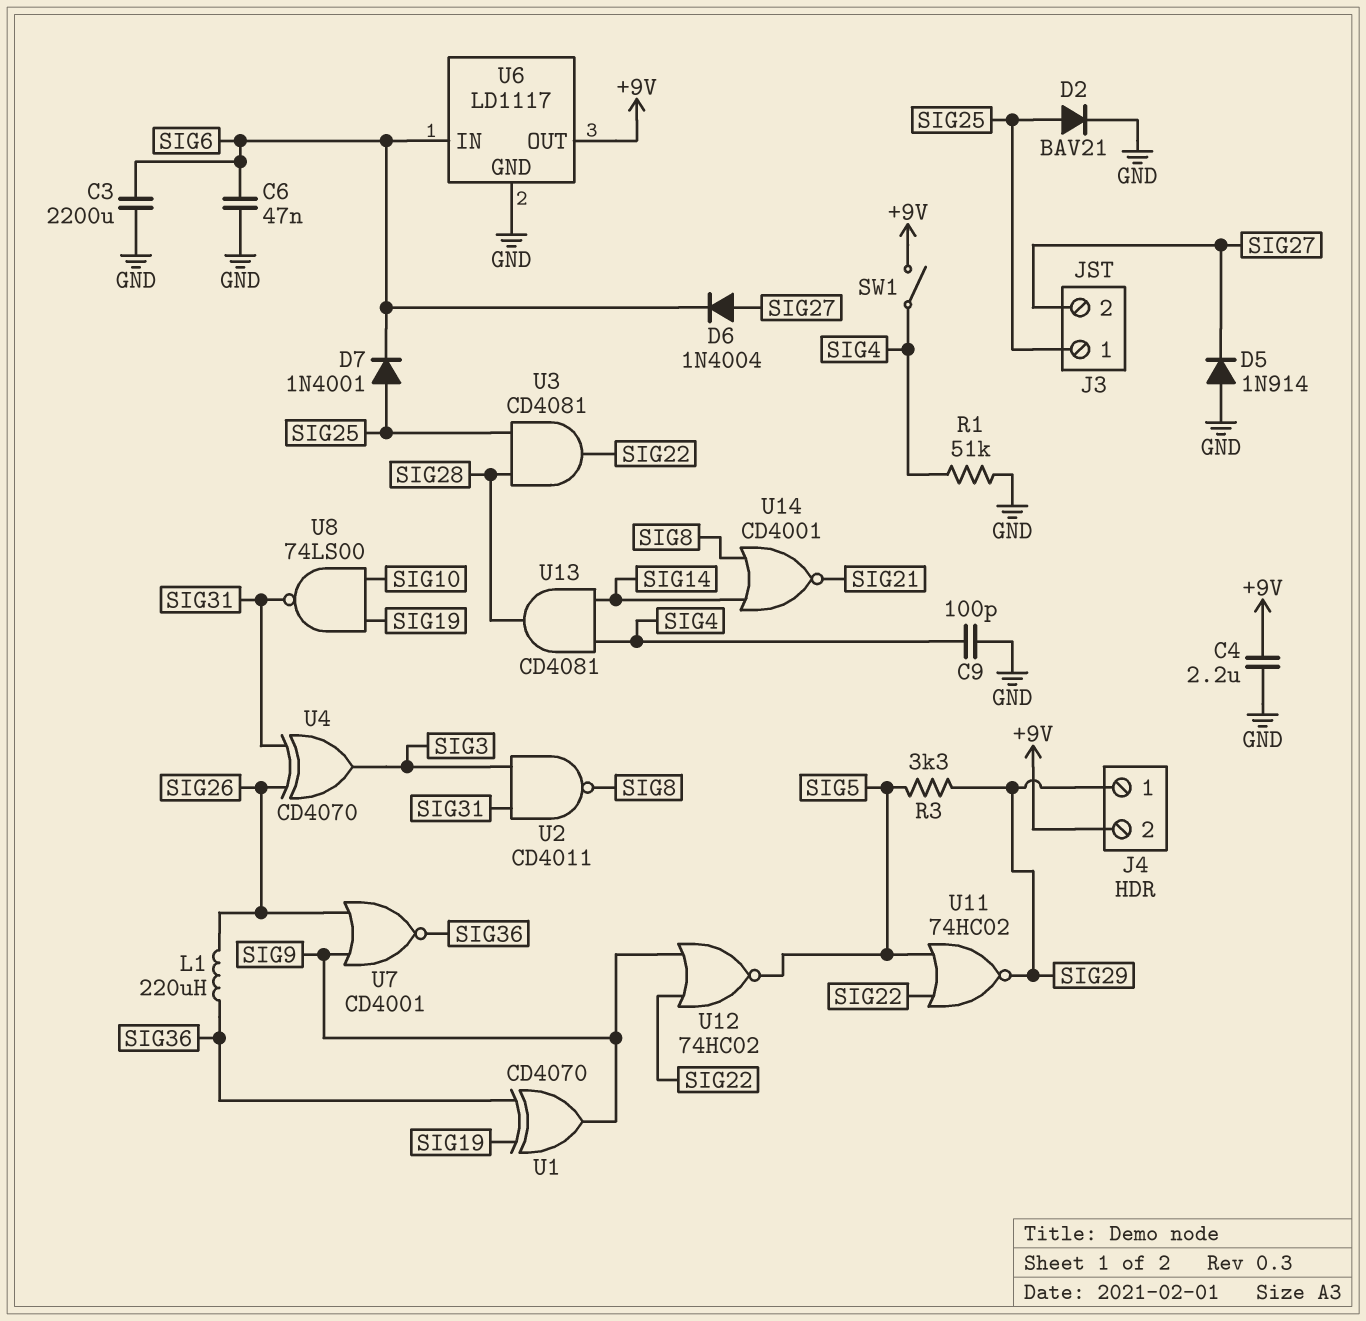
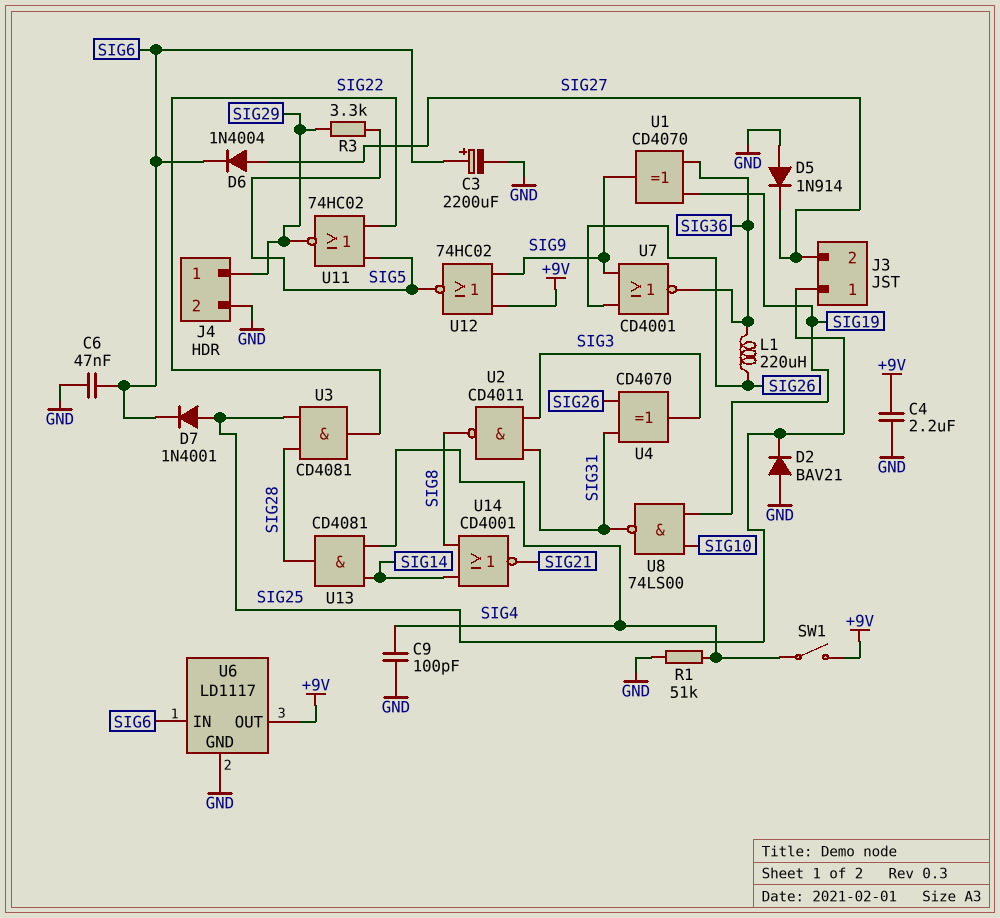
C3: 2200uF (GND, SIG6) -> 2200uF (plus SIG6, minus GND)
D2: diode BAV21 (A SIG25, K GND) -> diode BAV21 (A GND, K SIG25)
J4 pin 2: +9V -> GND
U12: NOR 74HC02 (in SIG9, in SIG22, out SIG5) -> NOR 74HC02 (in +9V, in SIG9, out SIG5)

